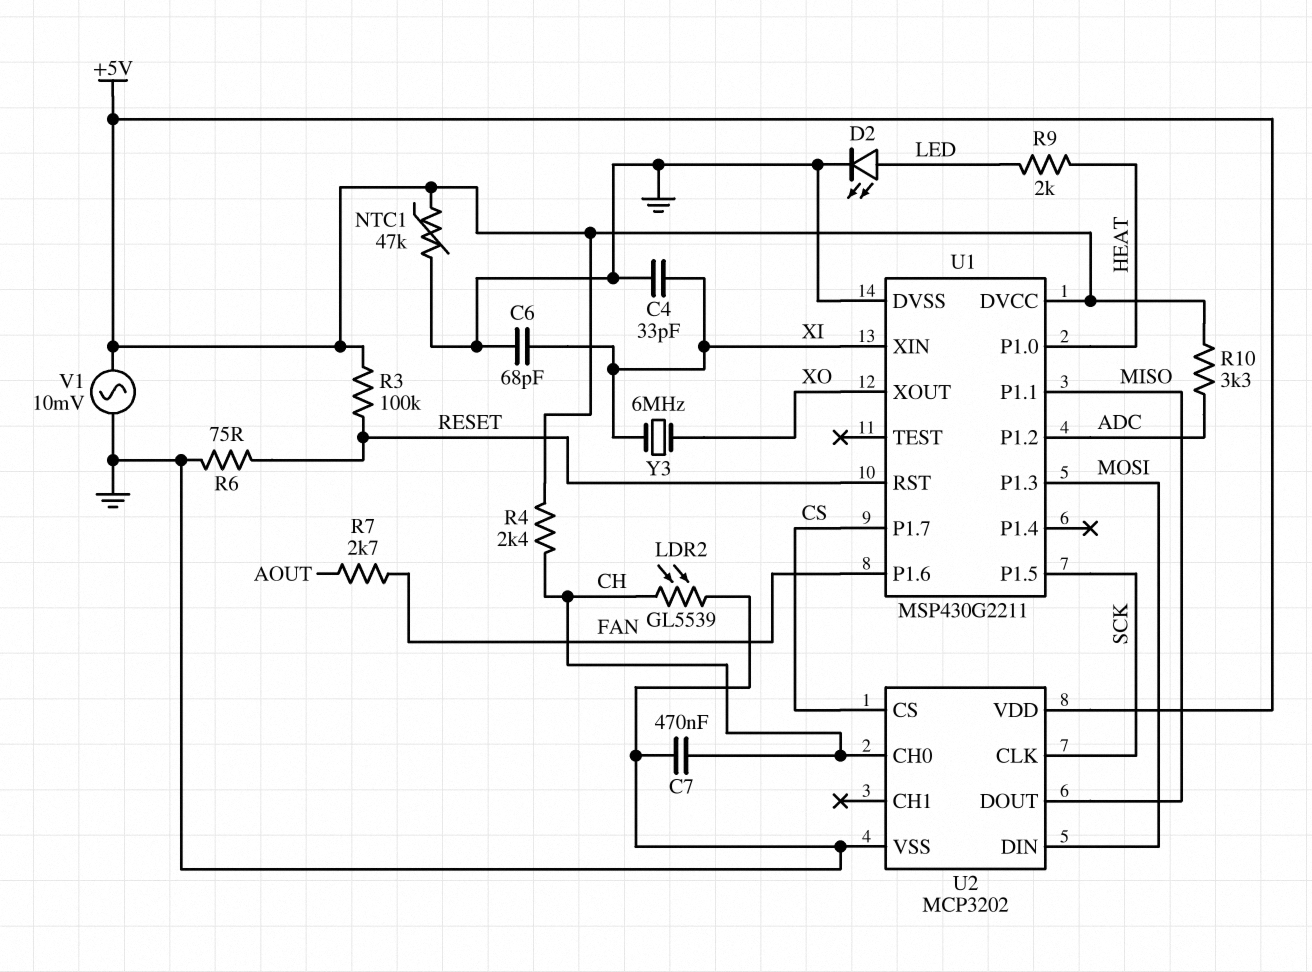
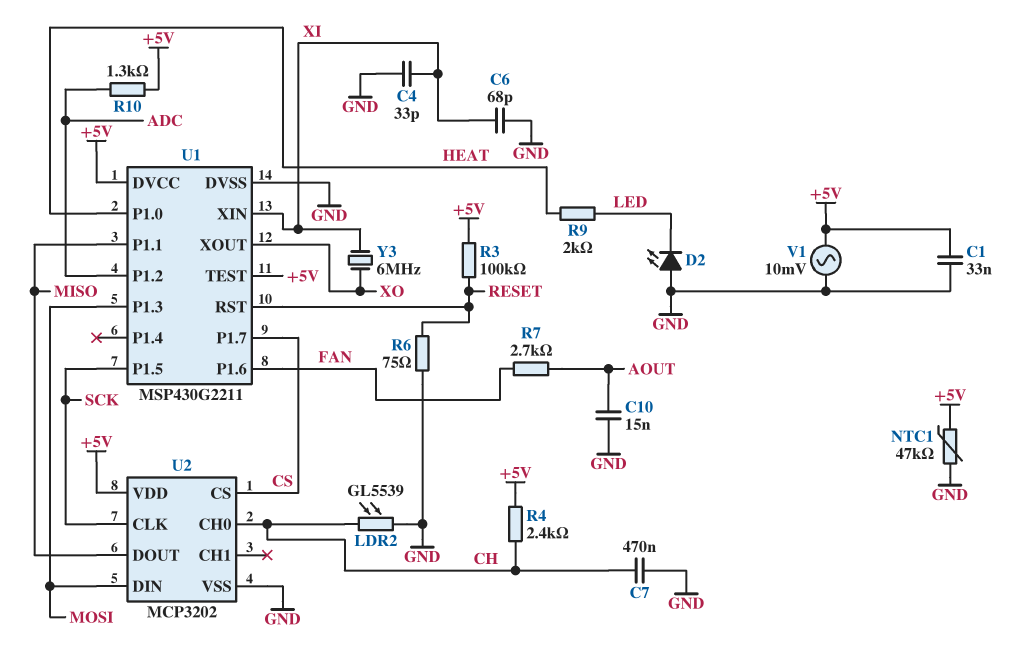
C1: none -> 33nF (+5V, GND)
C10: none -> 15nF (AOUT, GND)
D2: LED (A LED, K GND) -> LED (A GND, K LED)
R10: 3.3k (+5V, ADC) -> 1.3k (+5V, ADC)
U1 pin TEST: none -> +5V

